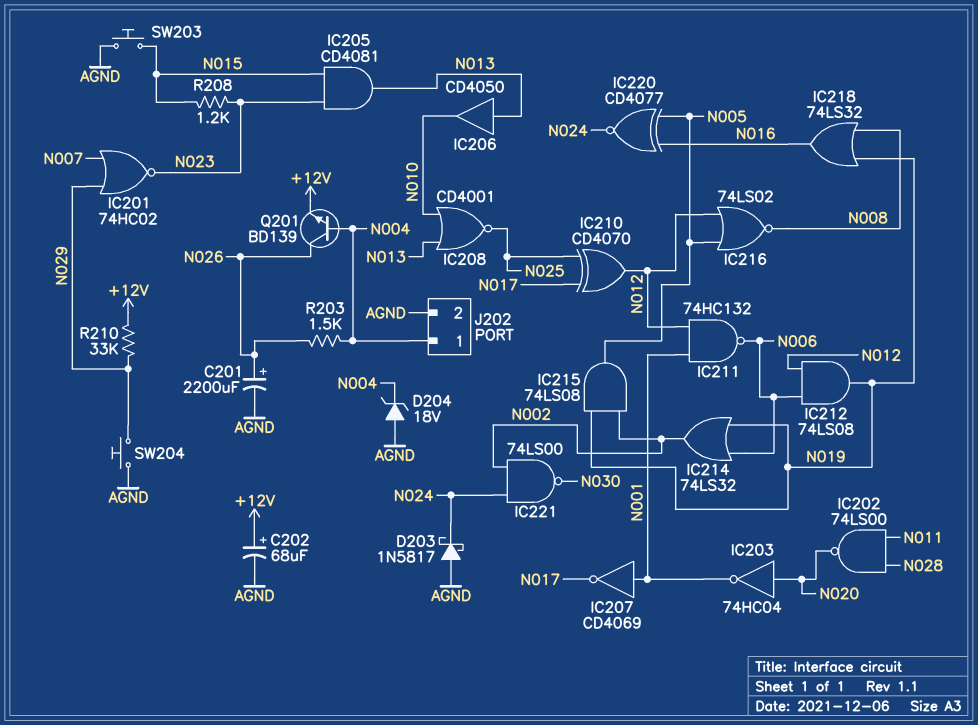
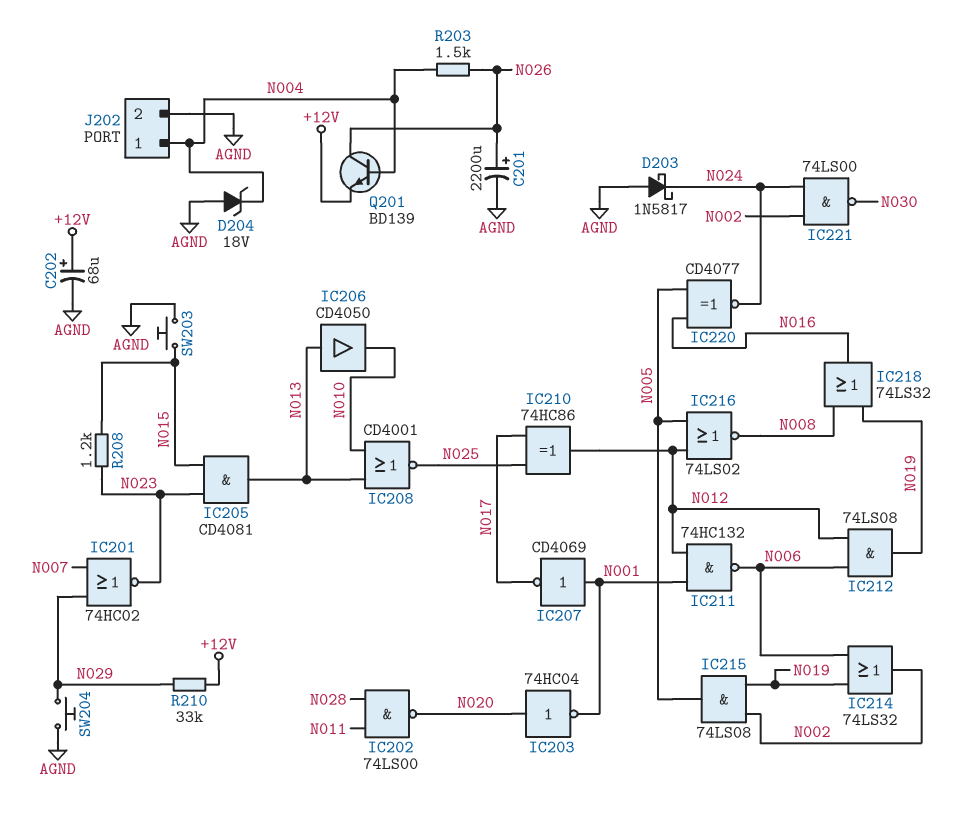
IC210: XOR CD4070 (in N017, in N025, out N012) -> XOR 74HC86 (in N017, in N025, out N012)

